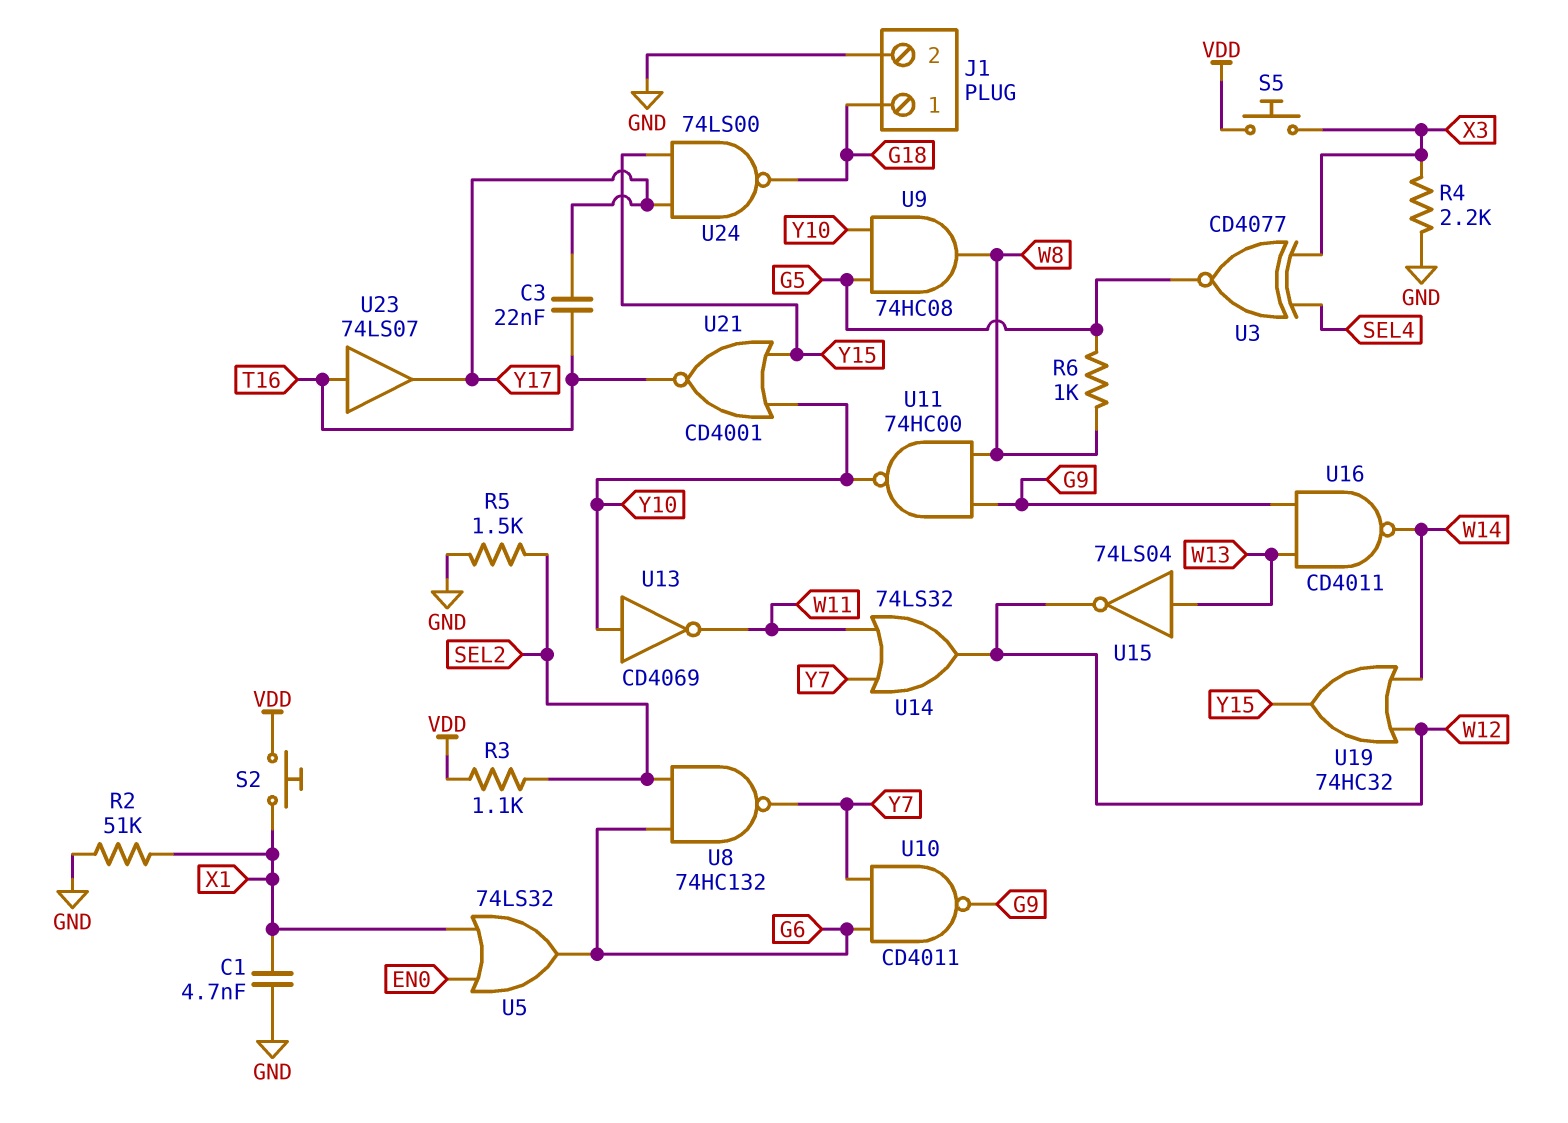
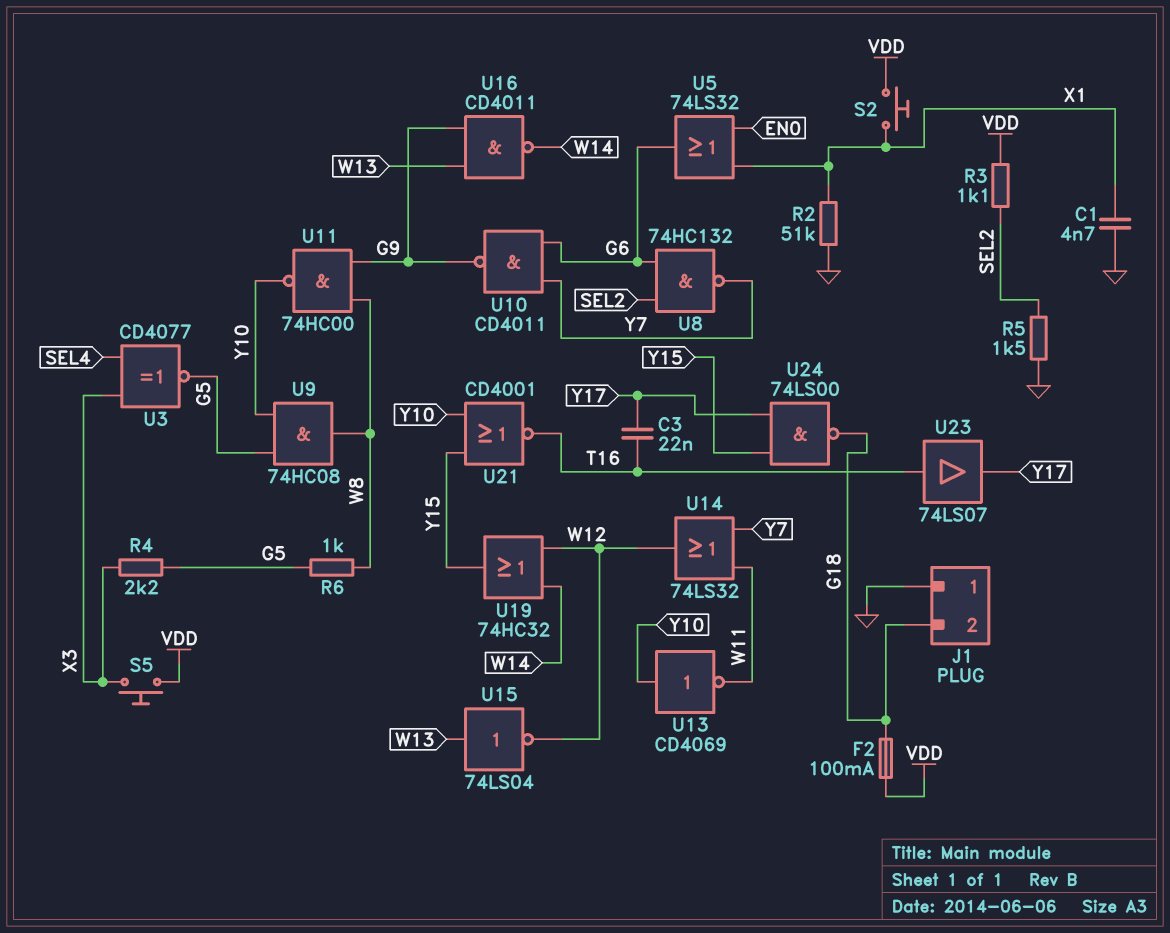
F2: none -> 100mA (G18, VDD)
J1 pin 1: G18 -> GND
J1 pin 2: GND -> G18
R4: 2.2k (GND, X3) -> 2.2k (G5, X3)

